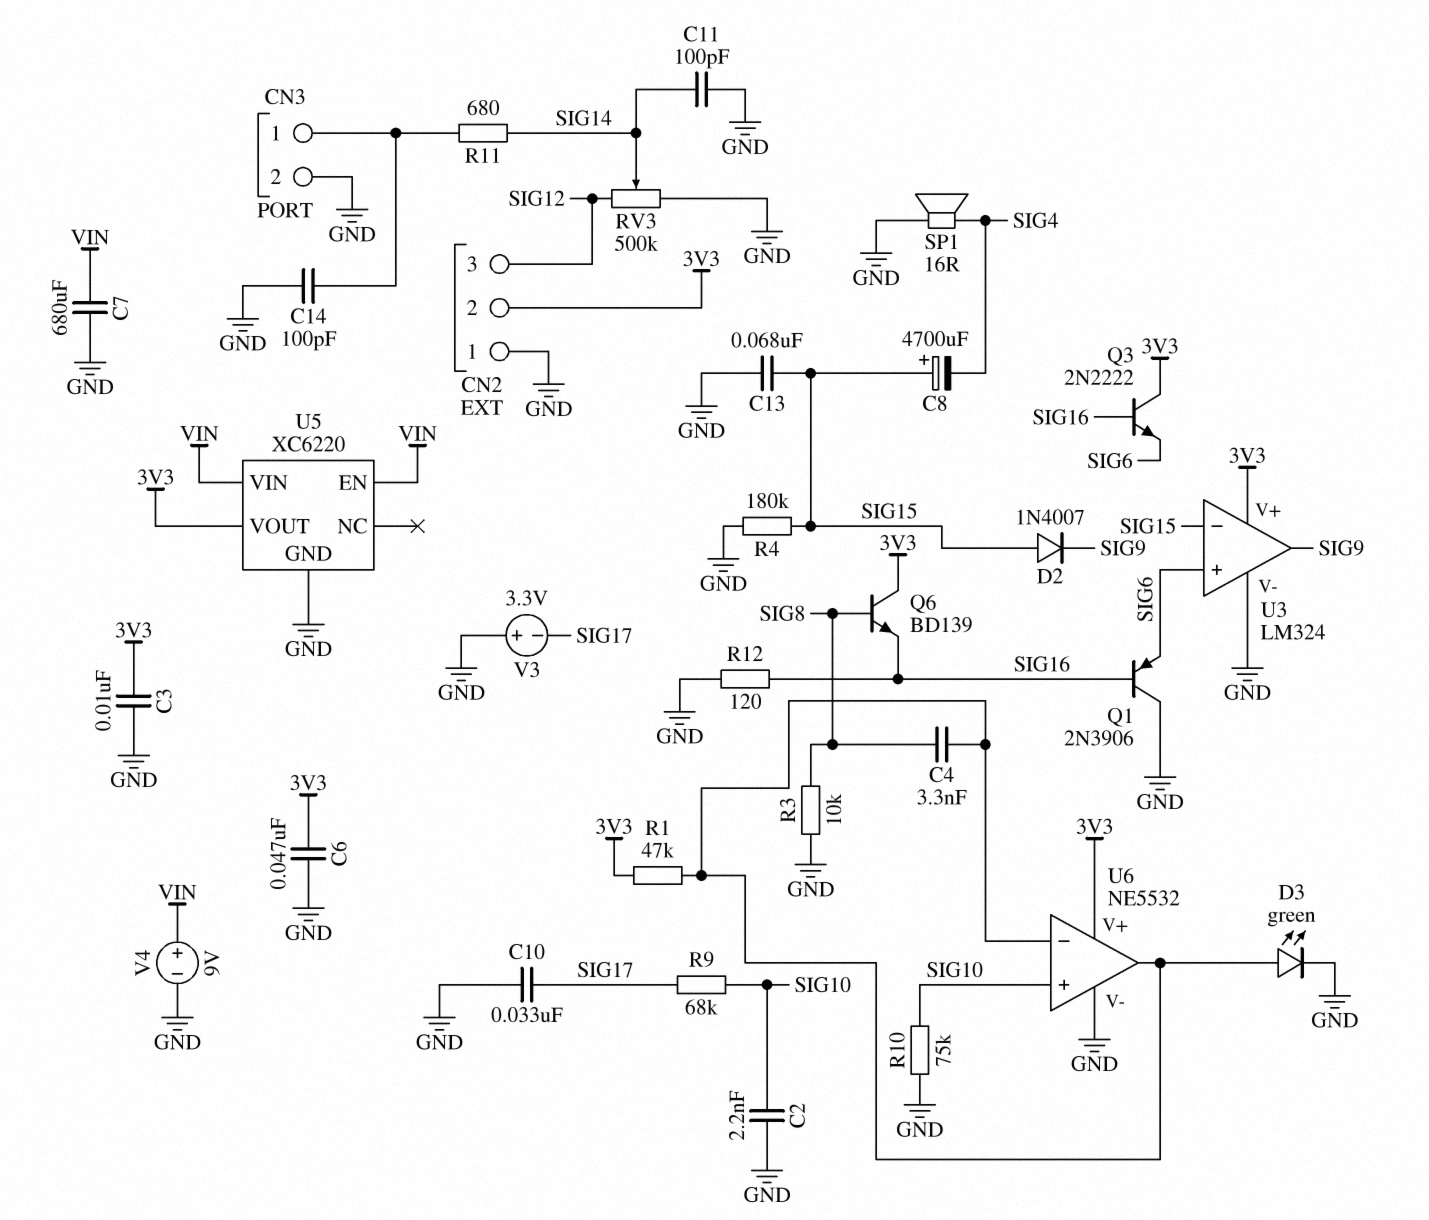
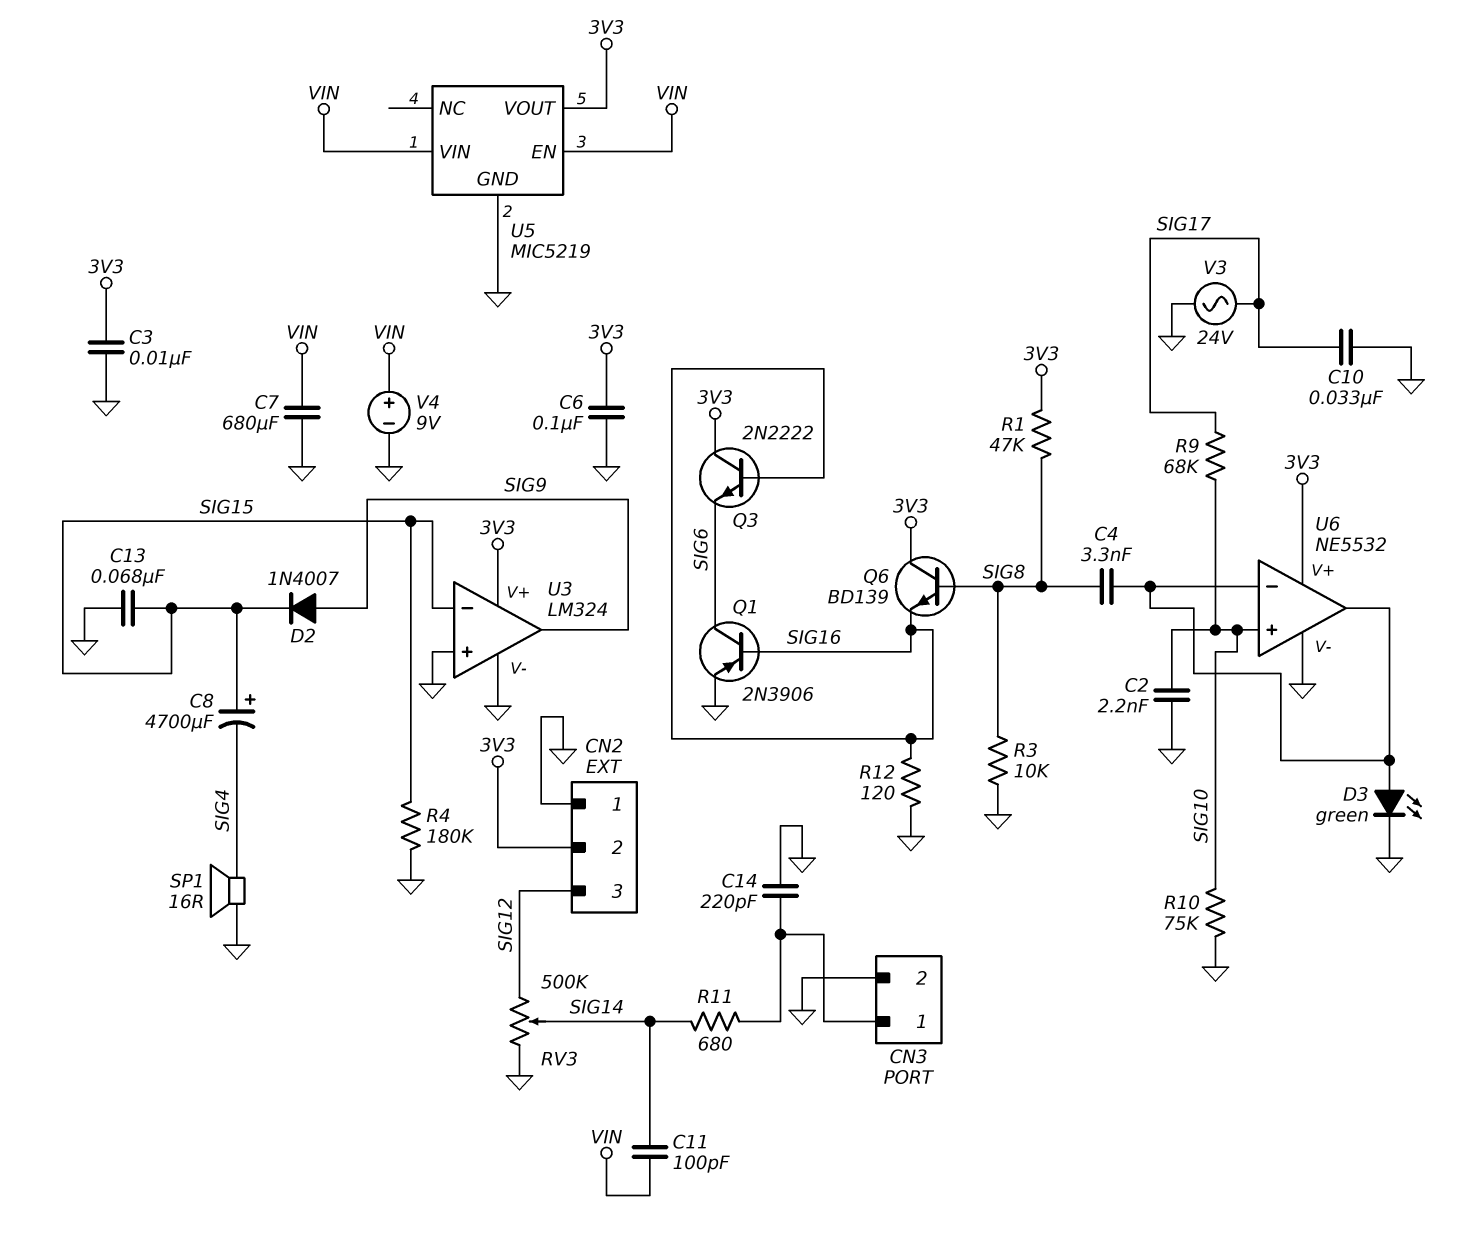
C6: 47nF (3V3, GND) -> 100nF (3V3, GND)
C11: 100pF (GND, SIG14) -> 100pF (SIG14, VIN)
C14: 100pF (CN3/1, GND) -> 220pF (CN3/1, GND)
D2: diode 1N4007 (A SIG15, K SIG9) -> diode 1N4007 (A SIG9, K SIG15)
Q1: PNP 2N3906 (B SIG16, C GND, E SIG6) -> PNP 2N3906 (B SIG16, C SIG6, E GND)
R1: 47k (3V3, U6/in-) -> 47k (3V3, SIG8)
U3 pin in+: SIG6 -> GND
U5: XC6220 -> MIC5219
V3: 3.3V (plus GND, minus SIG17) -> AC 24V (GND, SIG17)

